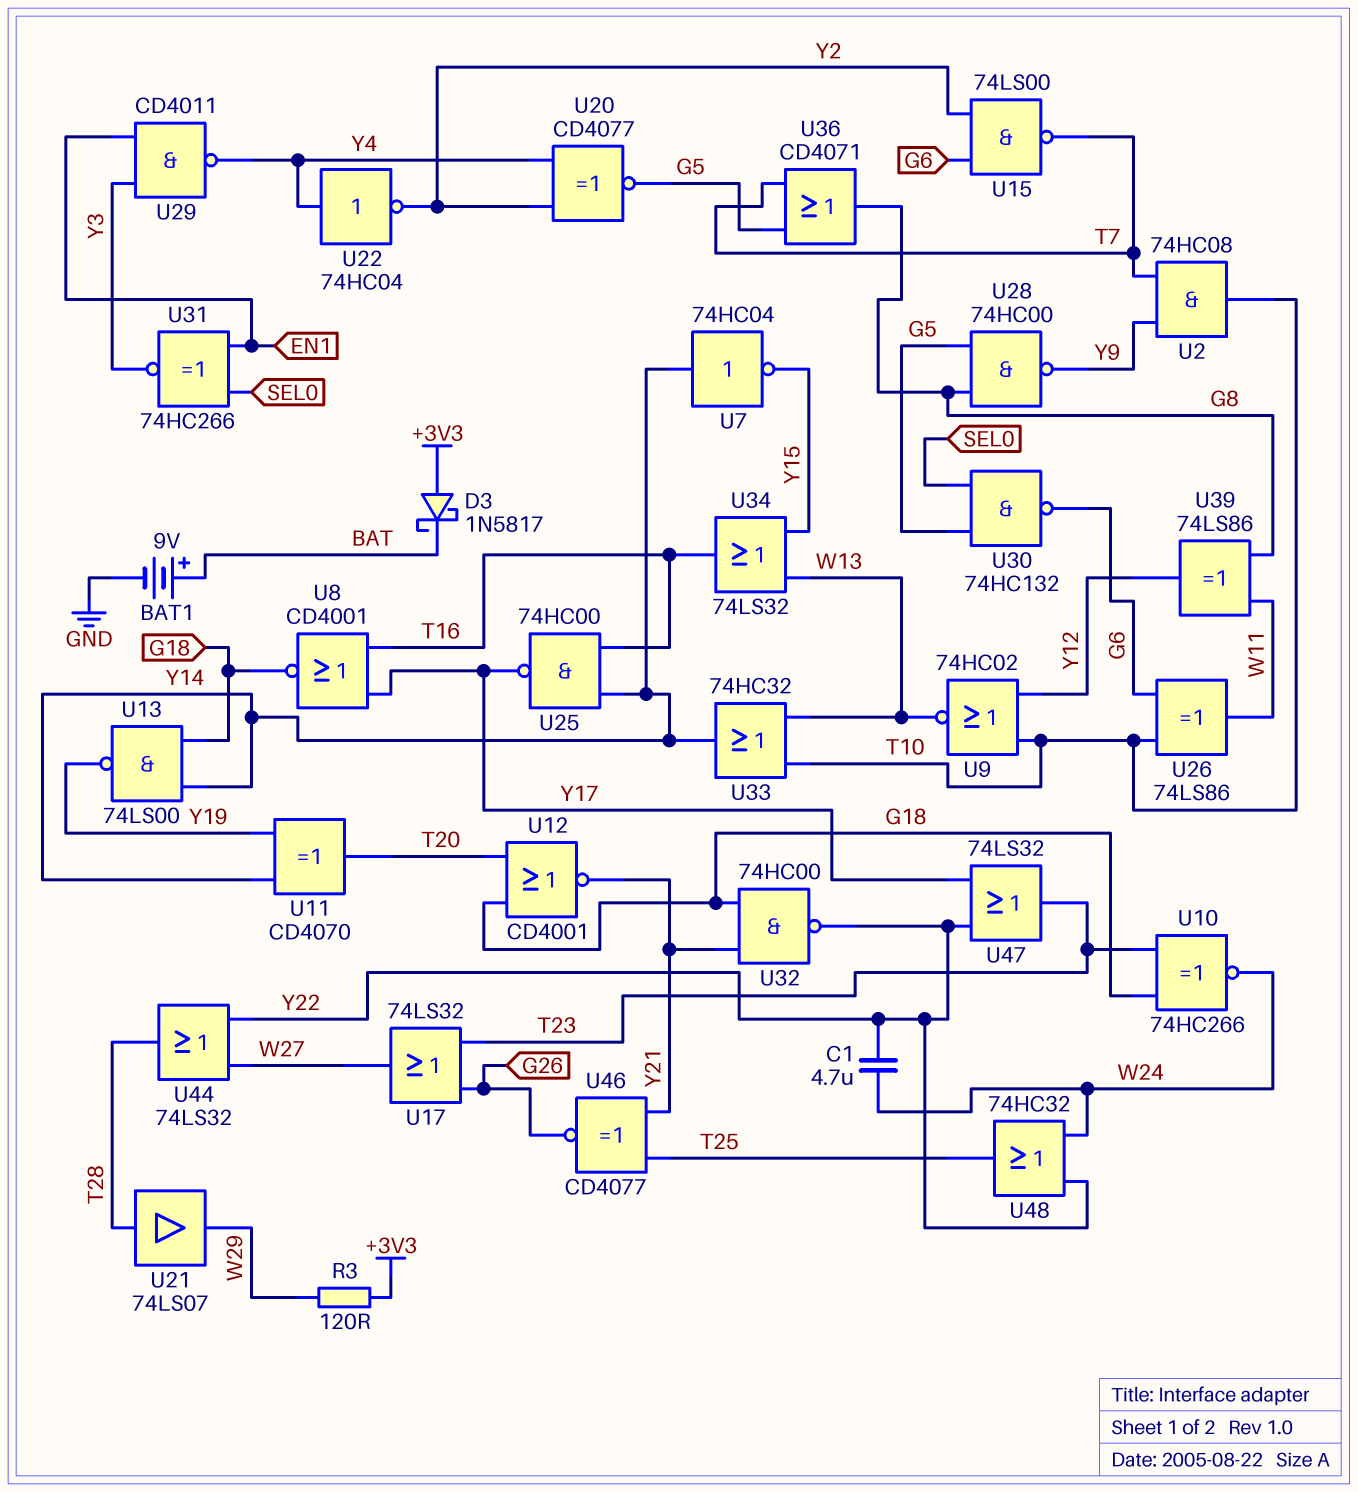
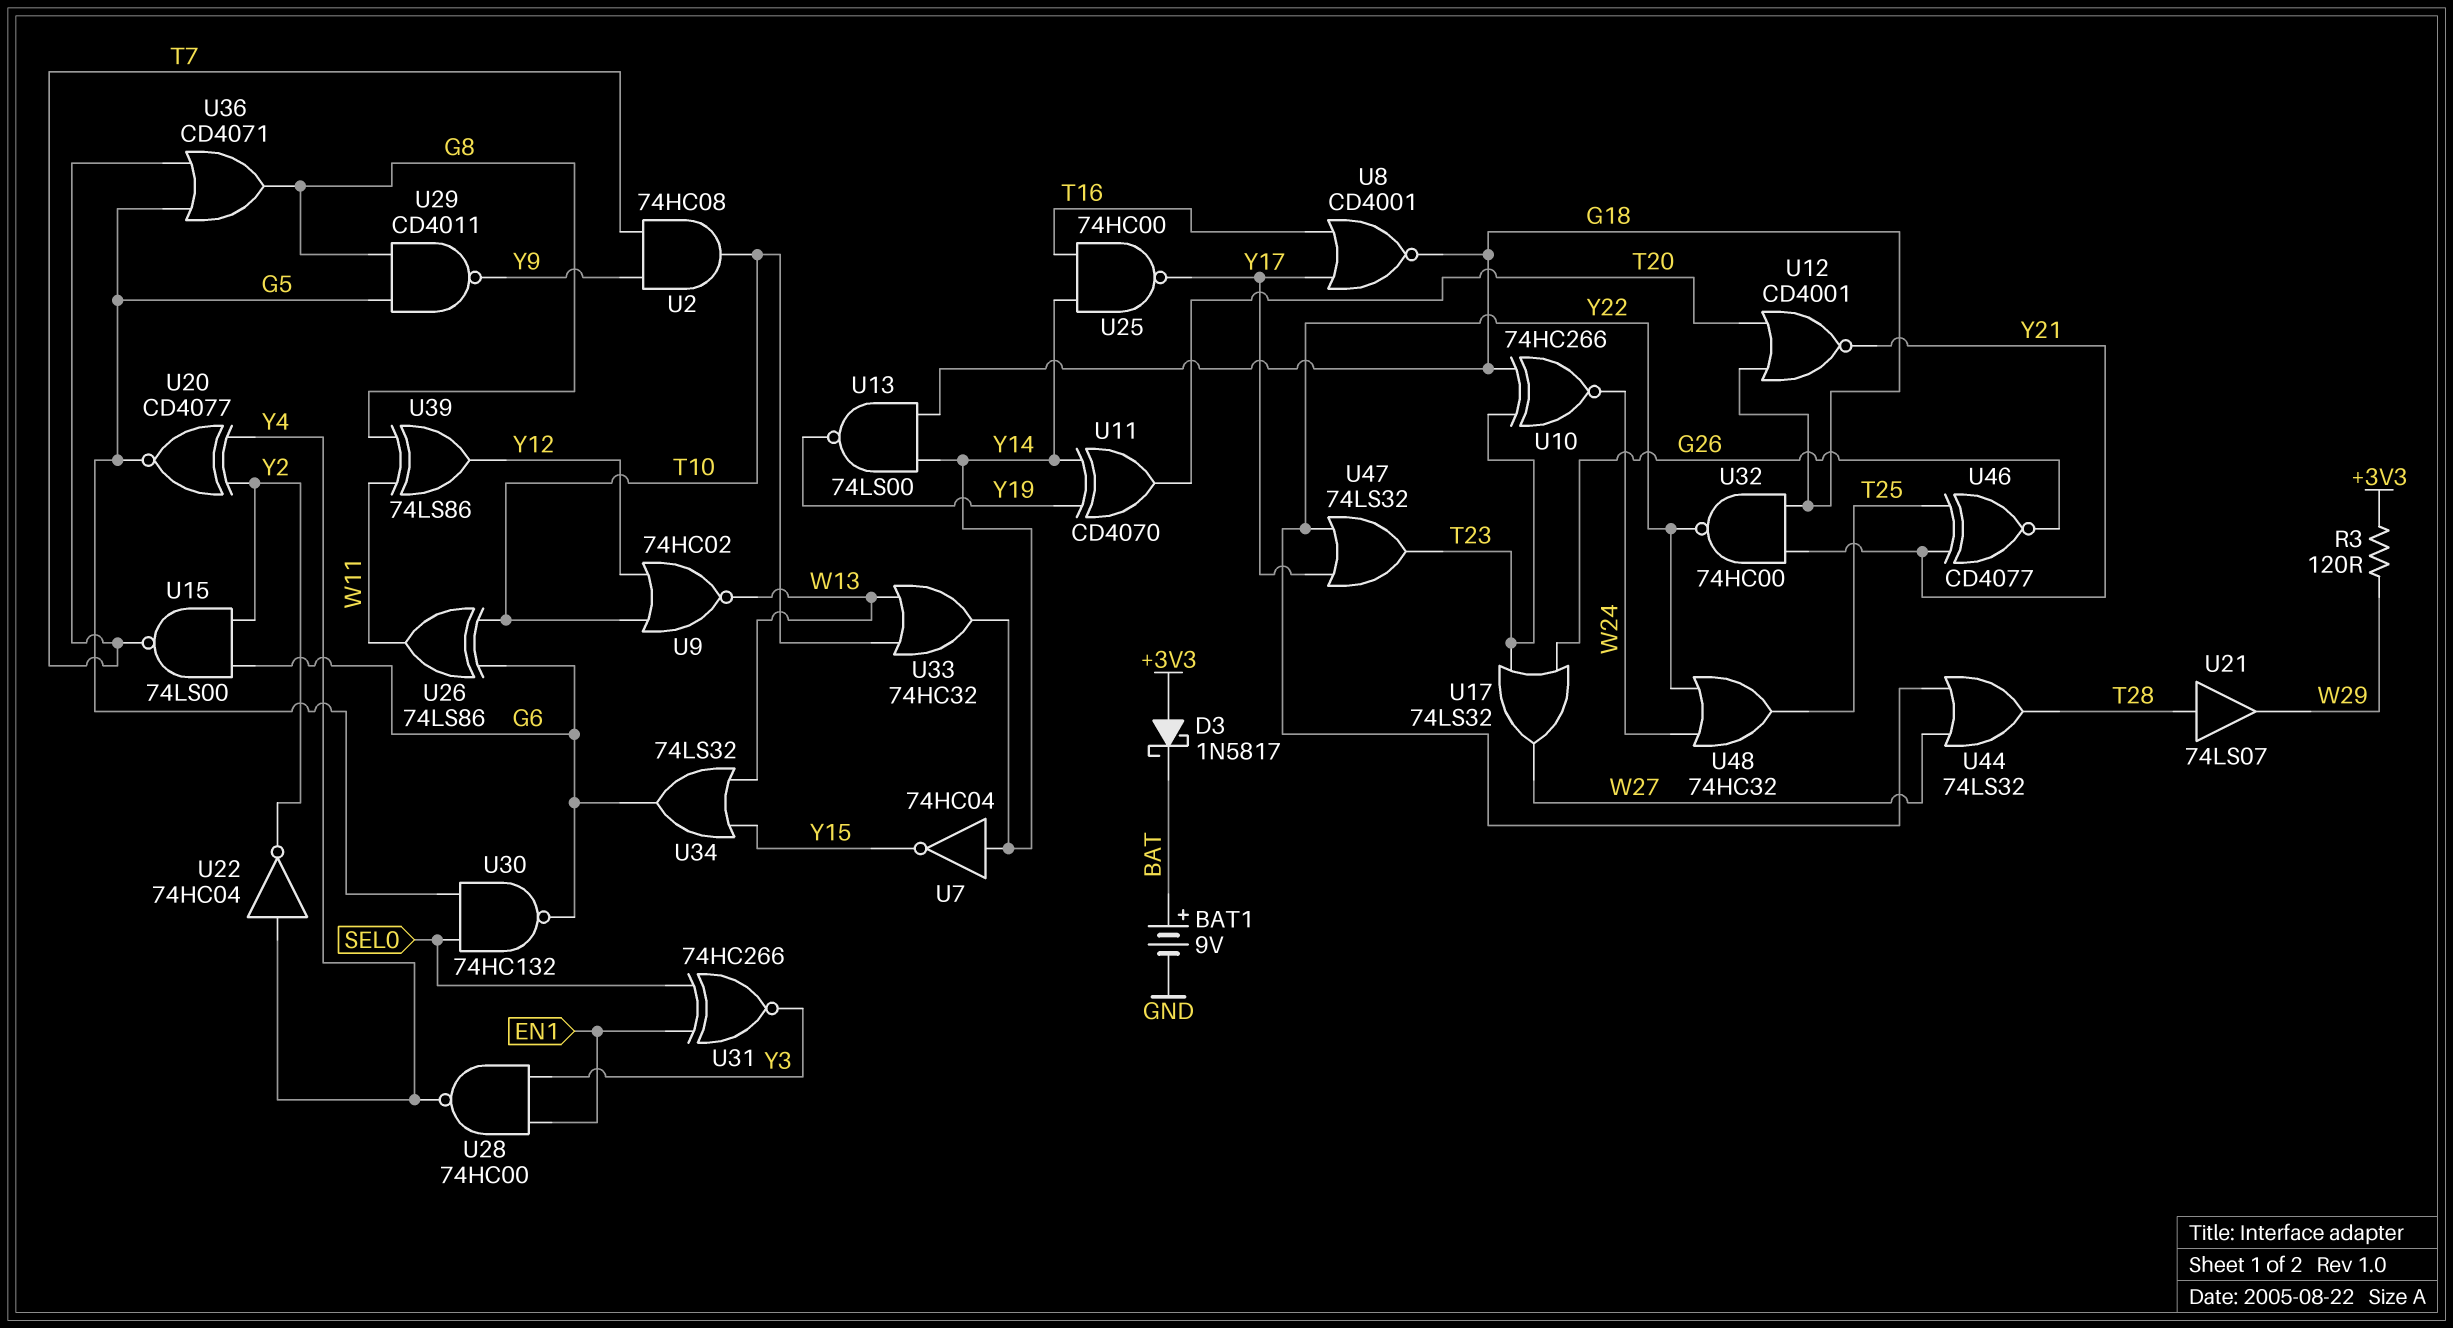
C1: 4.7uF (W24, Y22) -> none
U28: NAND 74HC00 (in G5, in G8, out Y9) -> NAND 74HC00 (in EN1, in Y3, out Y4)
U29: NAND CD4011 (in EN1, in Y3, out Y4) -> NAND CD4011 (in G5, in G8, out Y9)
U34: OR 74LS32 (in W13, in Y15, out T16) -> OR 74LS32 (in W13, in Y15, out G6)

